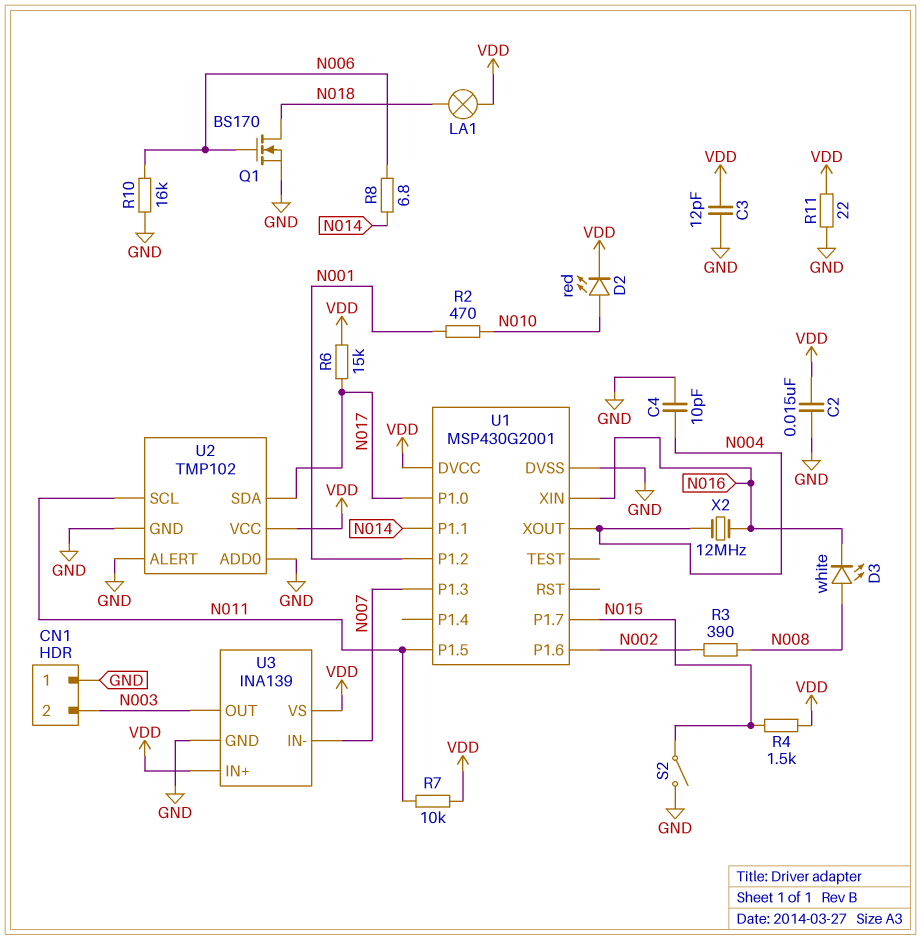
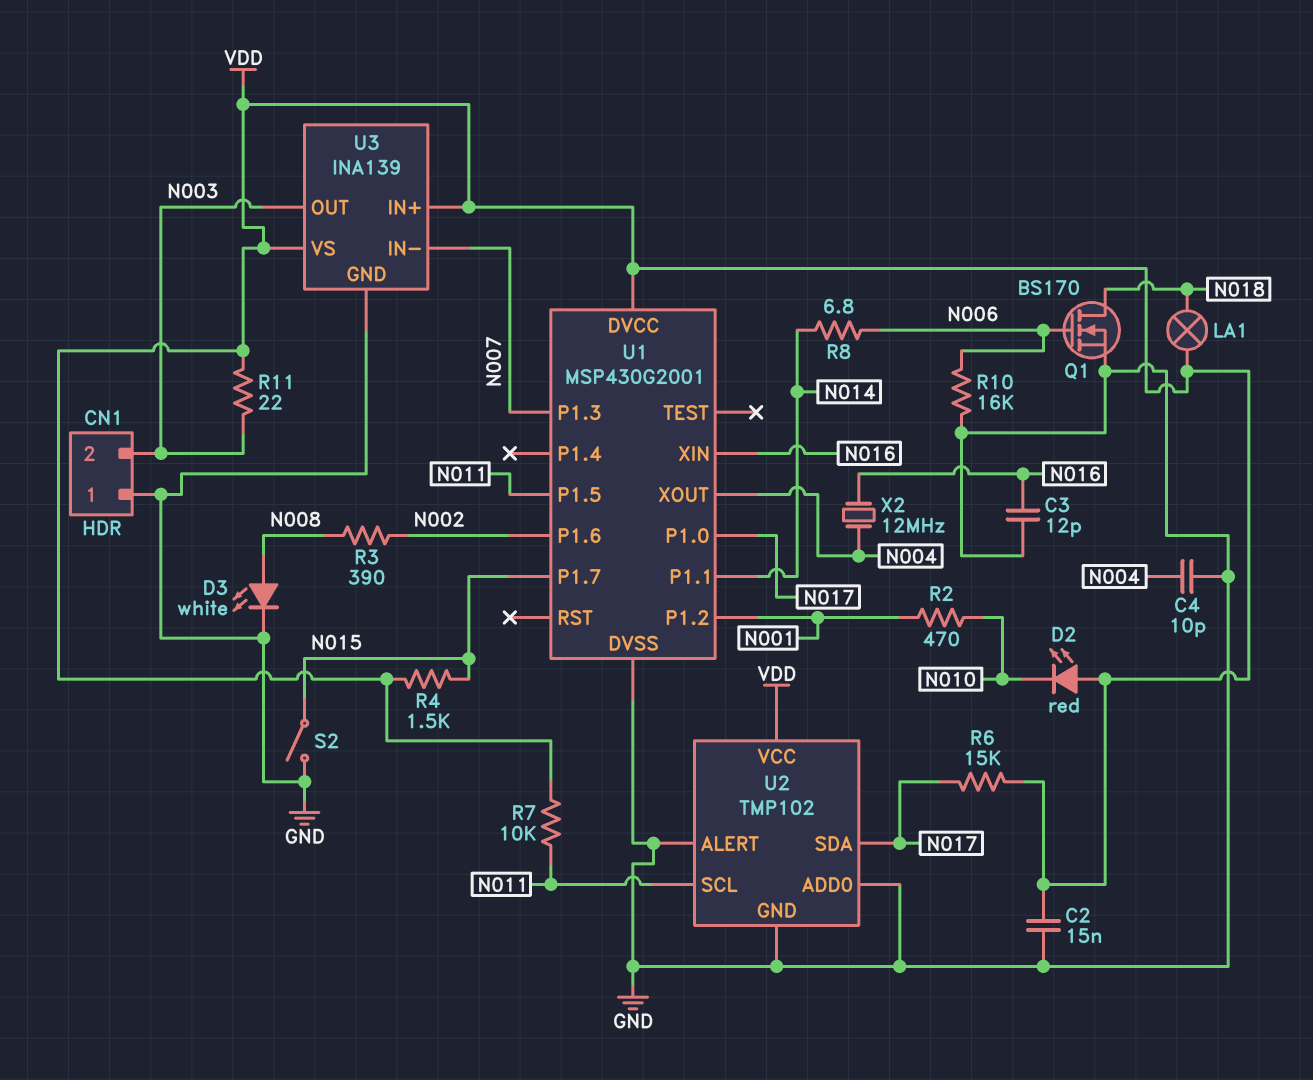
C3: 12pF (GND, VDD) -> 12pF (GND, N016)
D2: LED red (A N010, K VDD) -> LED red (A VDD, K N010)
D3: LED white (A N008, K N016) -> LED white (A N008, K GND)
R11: 22 (GND, VDD) -> 22 (N003, VDD)

